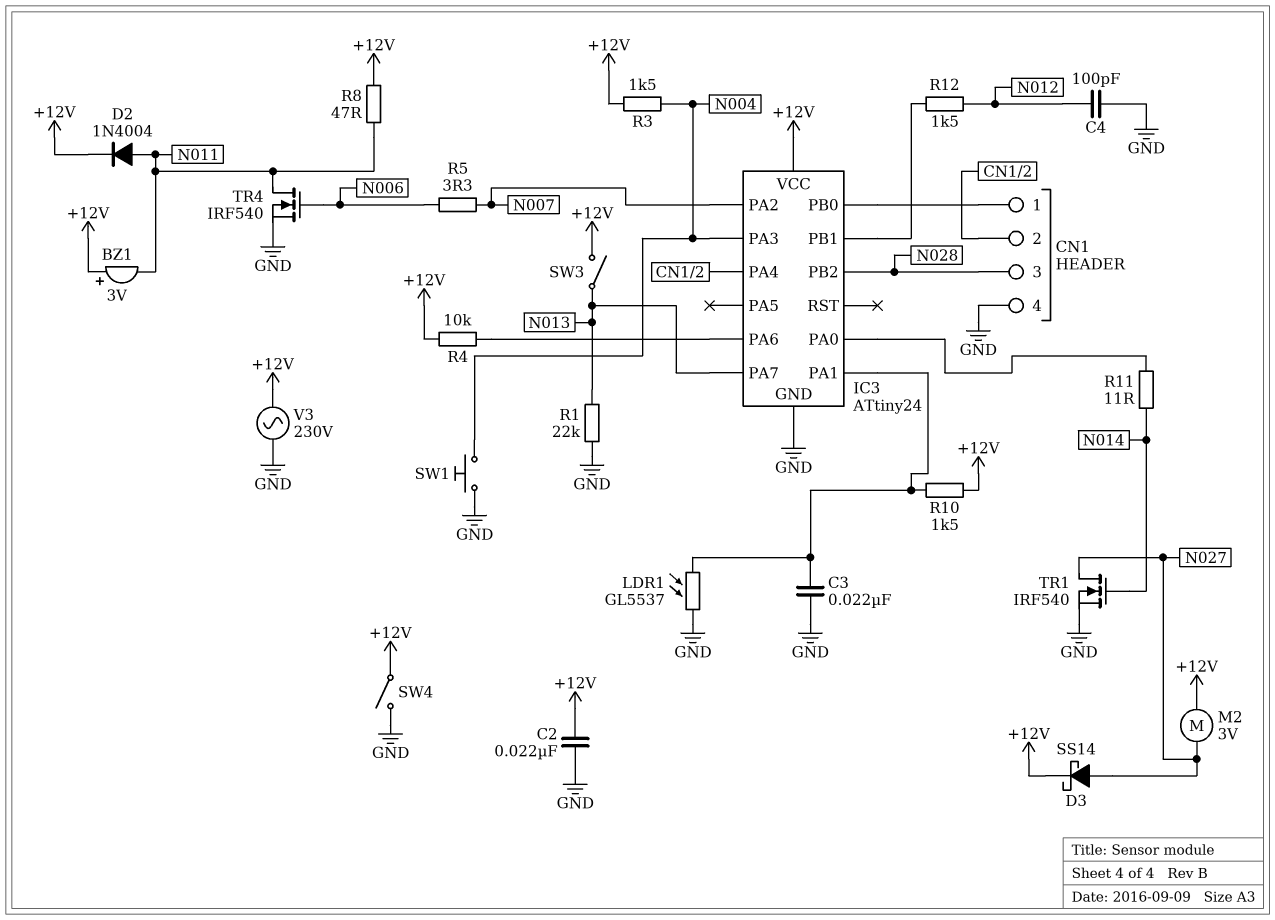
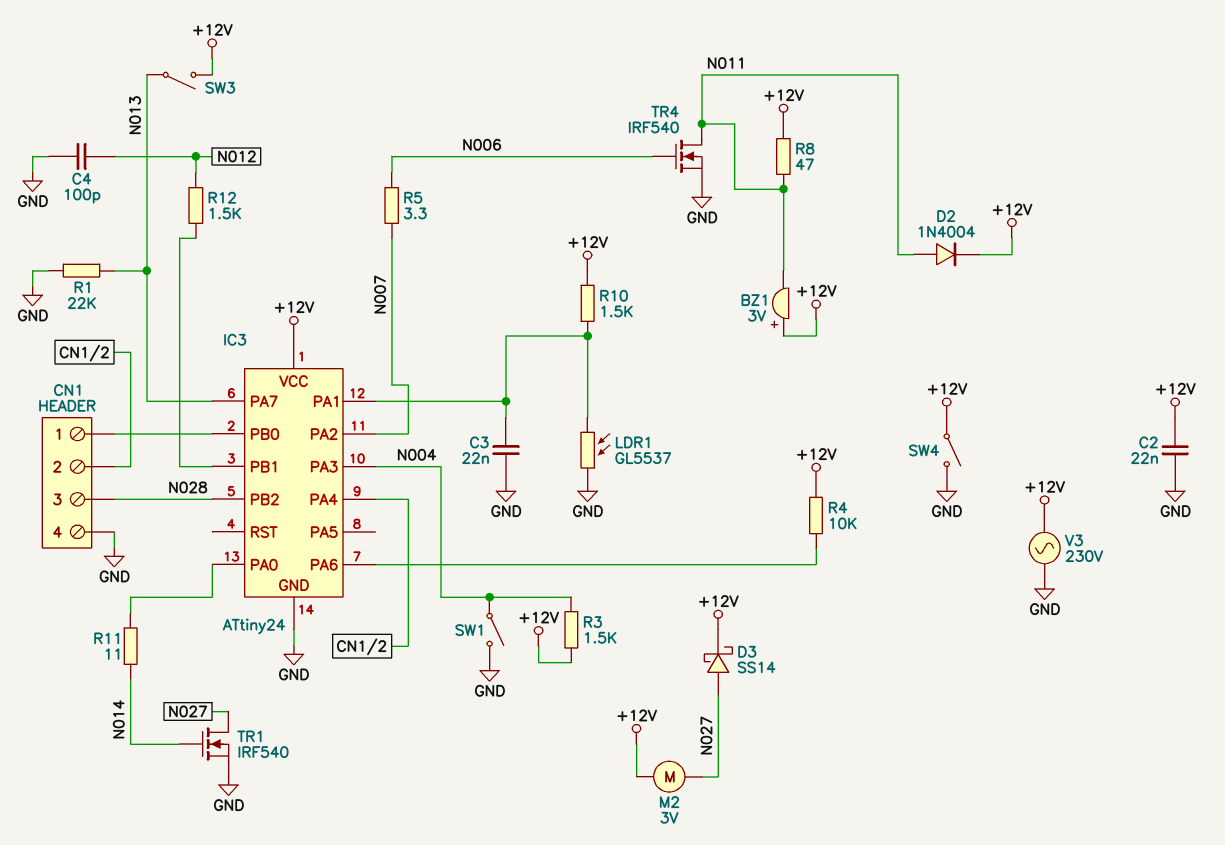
SW1: button (GND, N004) -> switch (GND, N004)

